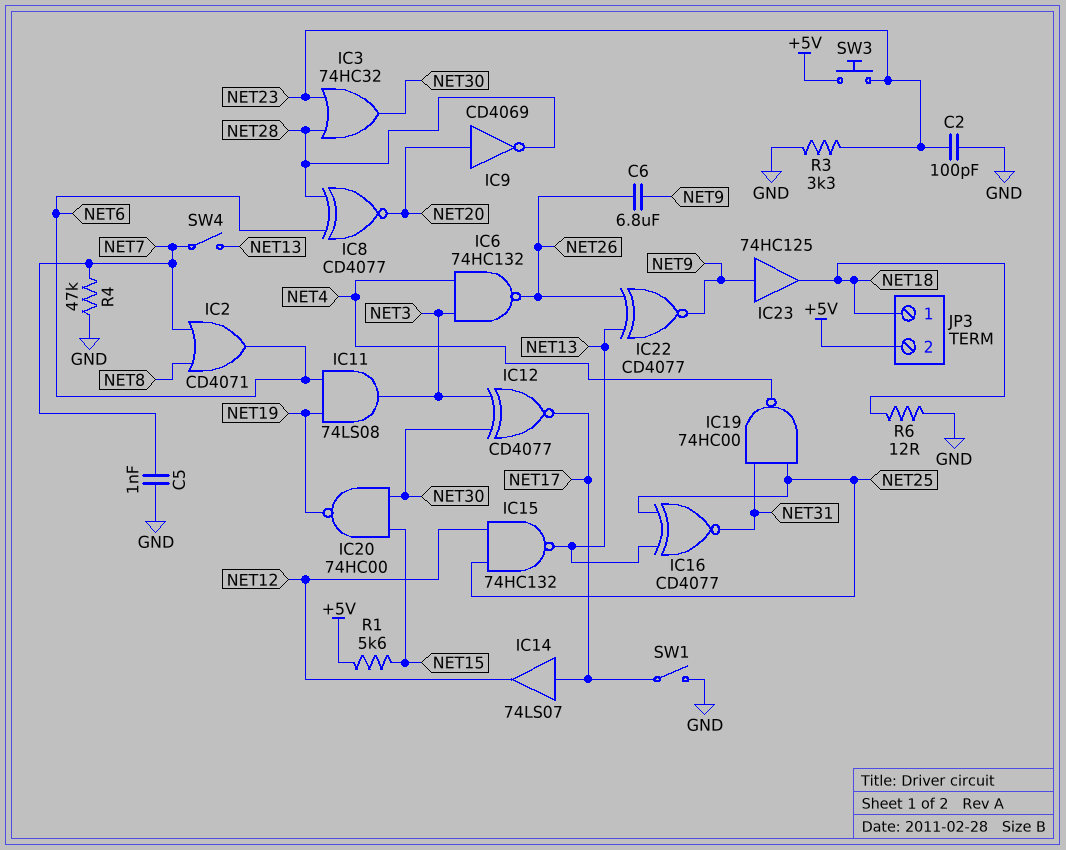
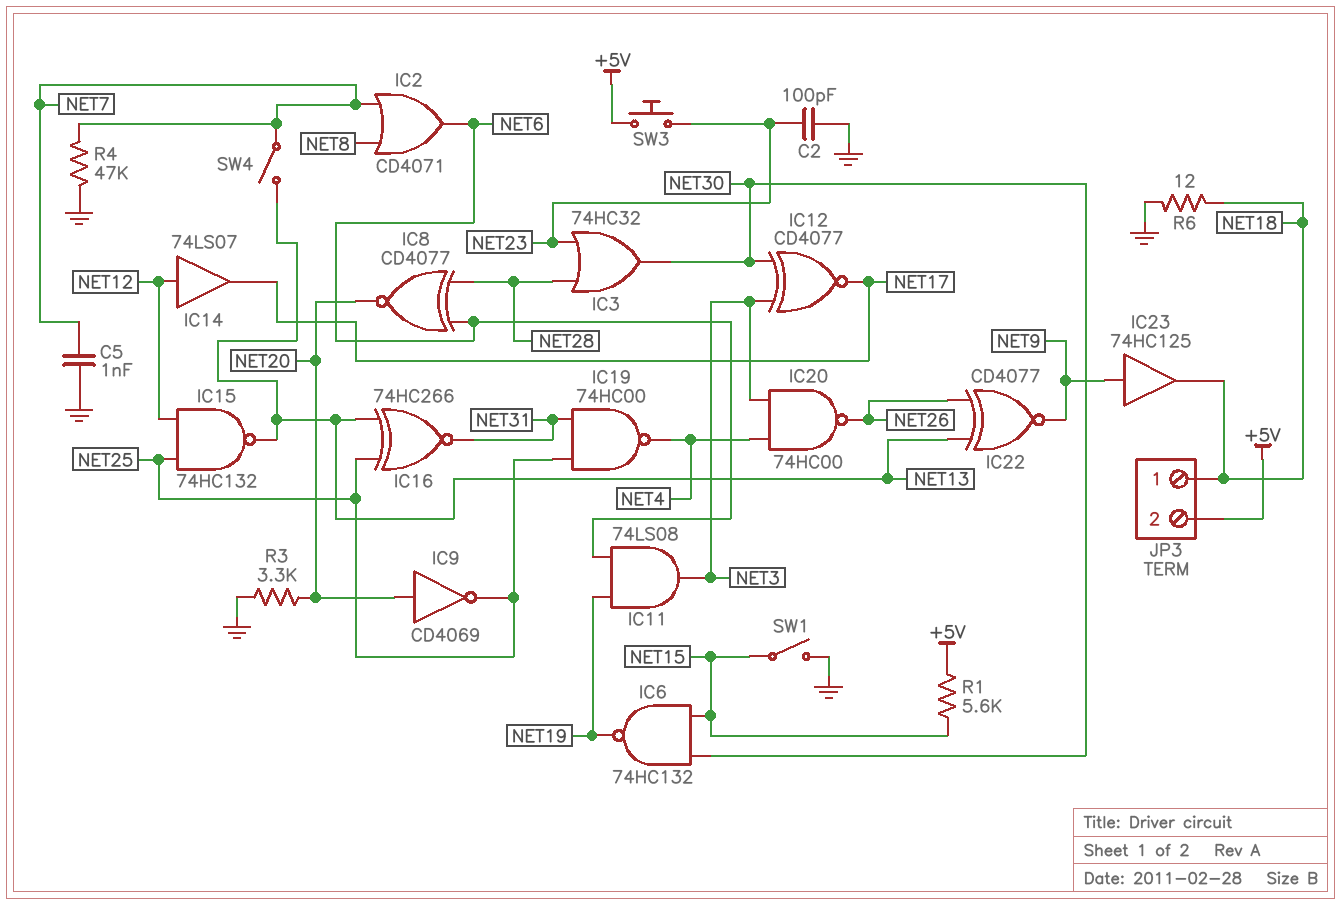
C6: 6.8uF (NET9, NET26) -> none
IC6: NAND 74HC132 (in NET3, in NET4, out NET26) -> NAND 74HC132 (in NET15, in NET30, out NET19)
IC9: NOT CD4069 (in NET20, out NET28) -> NOT CD4069 (in NET20, out NET25)
IC14: buffer 74LS07 (in NET17, out NET12) -> buffer 74LS07 (in NET12, out NET17)
IC16: XNOR CD4077 (in NET13, in NET25, out NET31) -> XNOR 74HC266 (in NET13, in NET25, out NET31)
IC20: NAND 74HC00 (in NET15, in NET30, out NET19) -> NAND 74HC00 (in NET3, in NET4, out NET26)
R3: 3.3k (GND, NET23) -> 3.3k (GND, NET20)
SW1: switch (GND, NET17) -> switch (GND, NET15)

